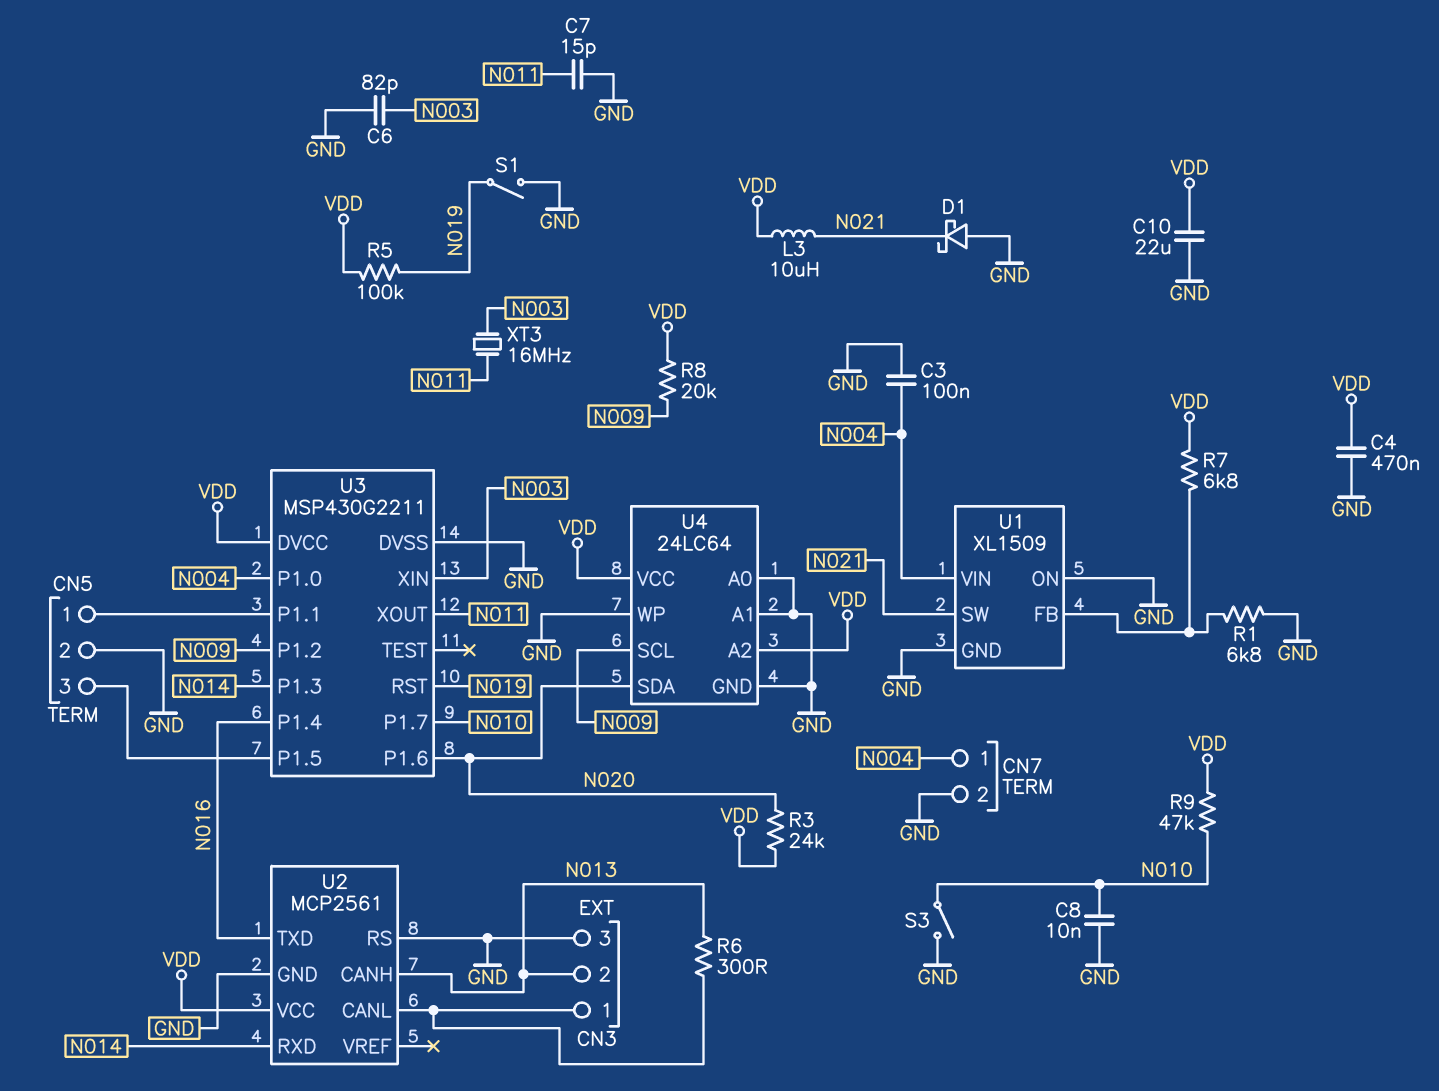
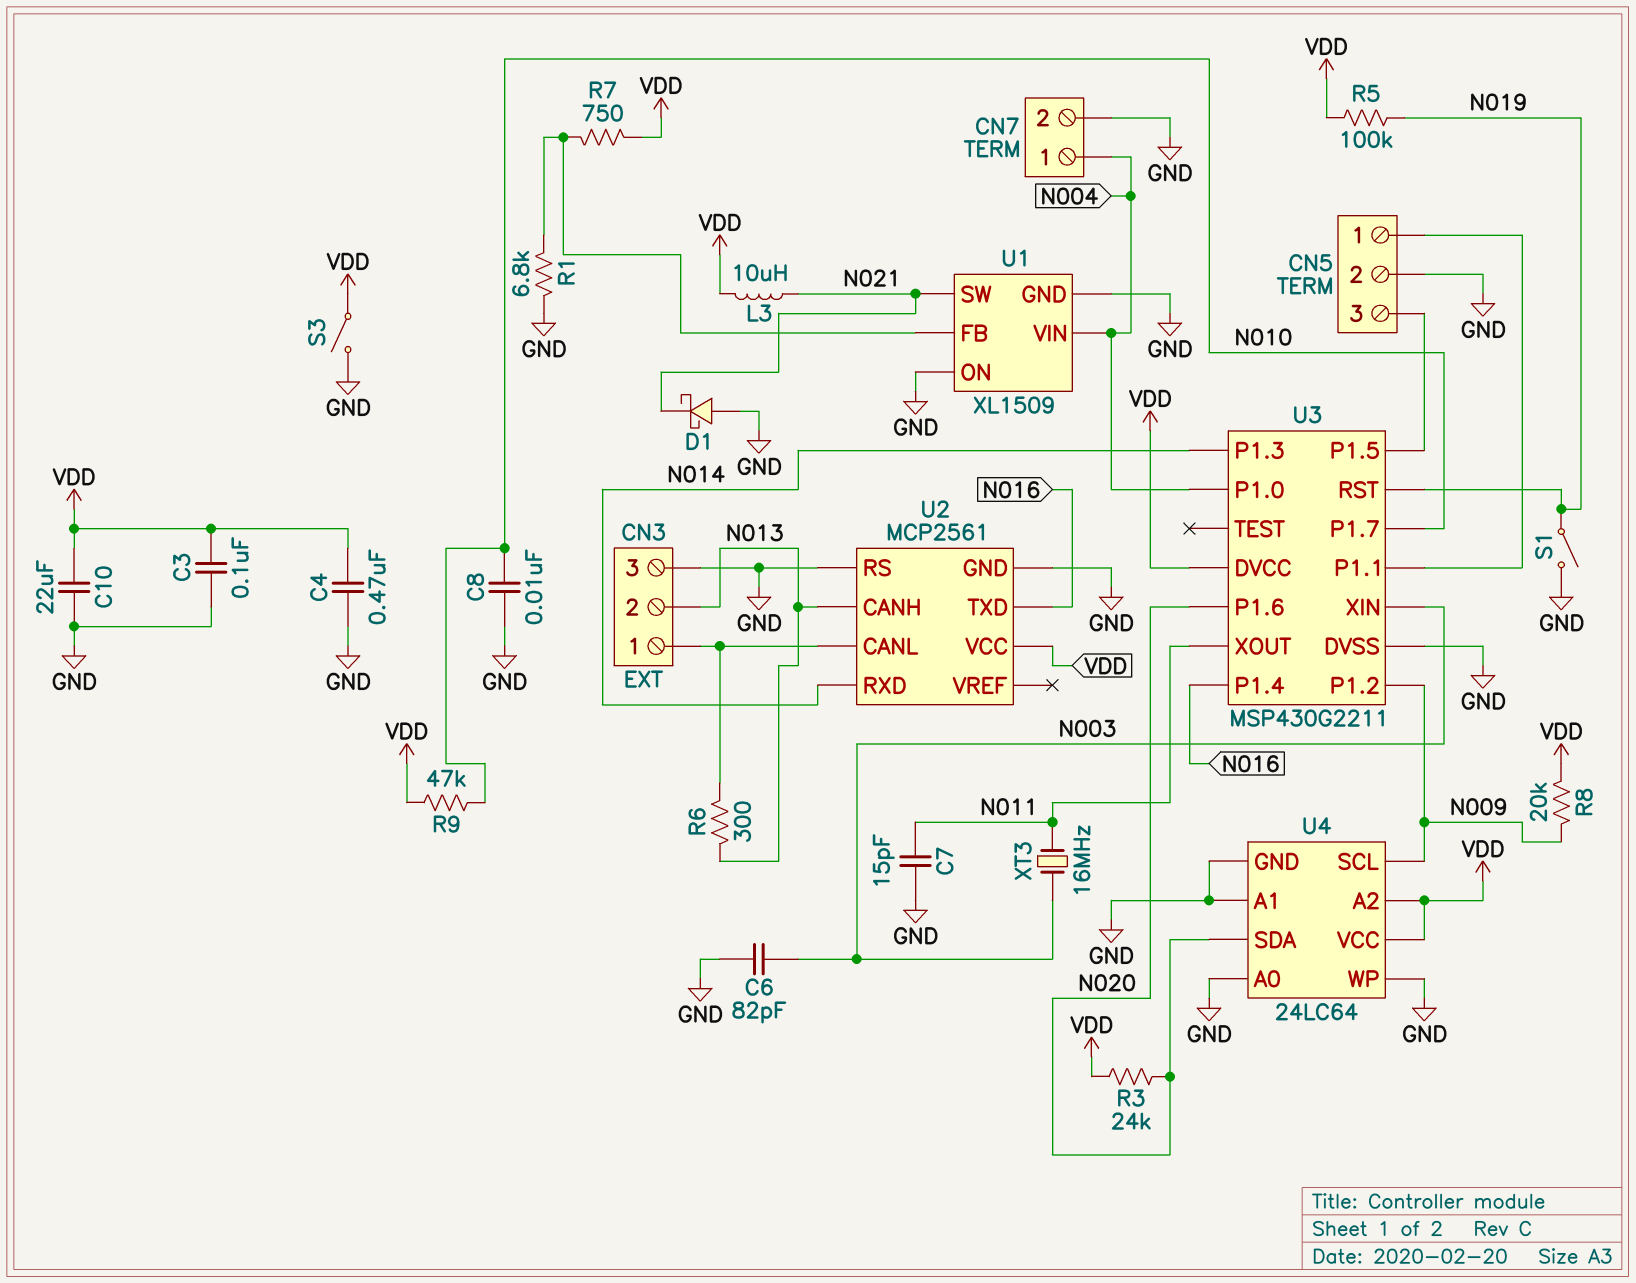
C3: 100nF (GND, N004) -> 100nF (GND, VDD)
R7: 6.8k (U1/FB, VDD) -> 750 (U1/FB, VDD)
S3: switch (GND, N010) -> switch (GND, VDD)

